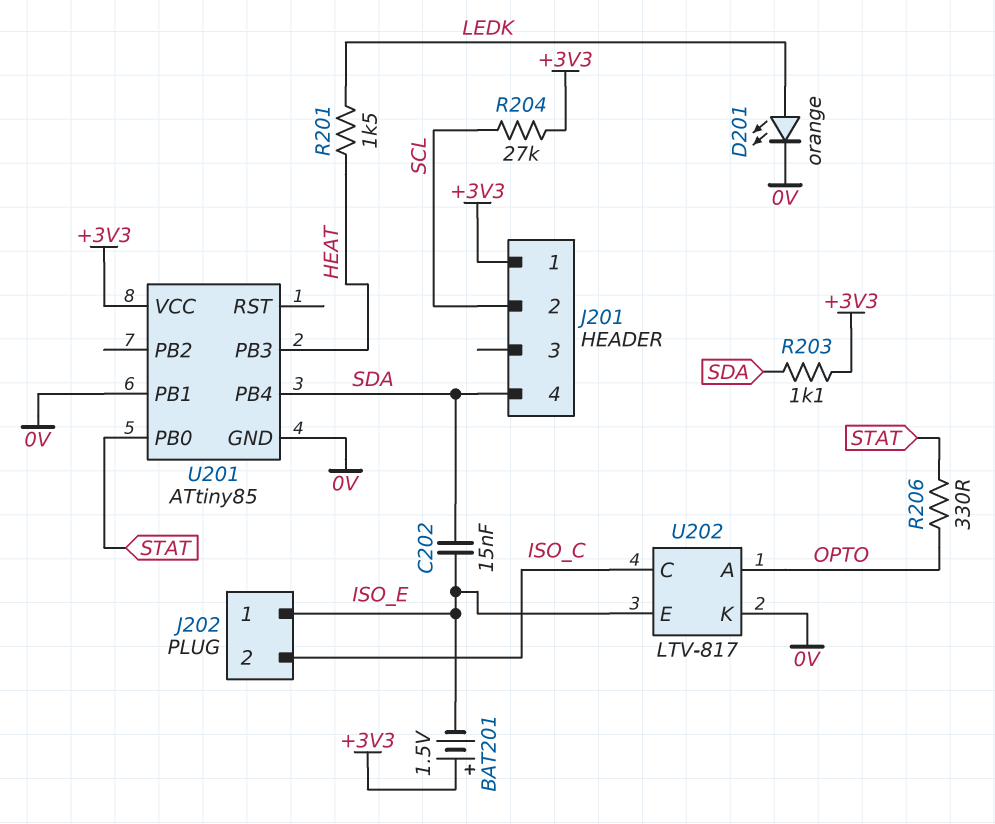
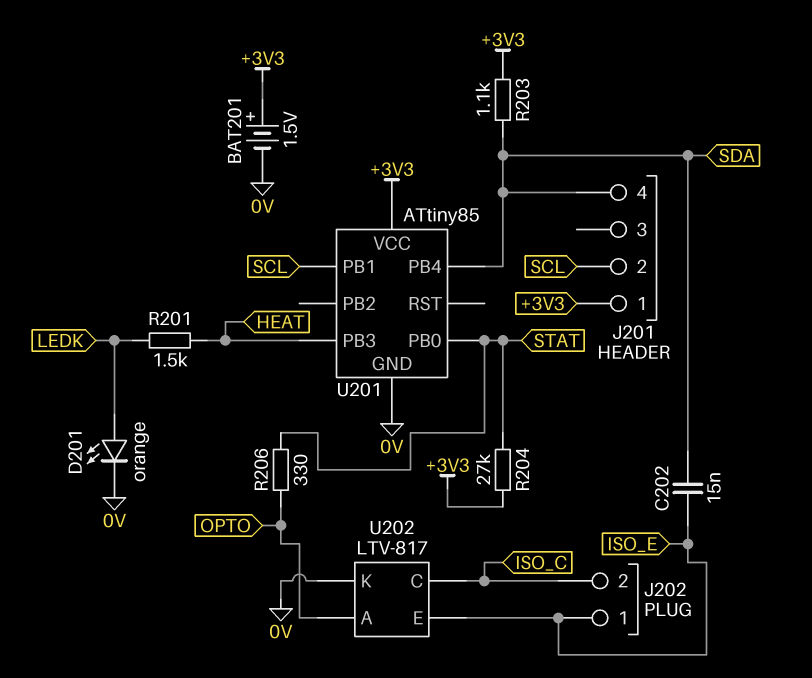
BAT201: 1.5V (plus +3V3, minus ISO_E) -> 1.5V (plus +3V3, minus 0V)
R204: 27k (+3V3, SCL) -> 27k (+3V3, STAT)
U201 pin PB1: 0V -> SCL

